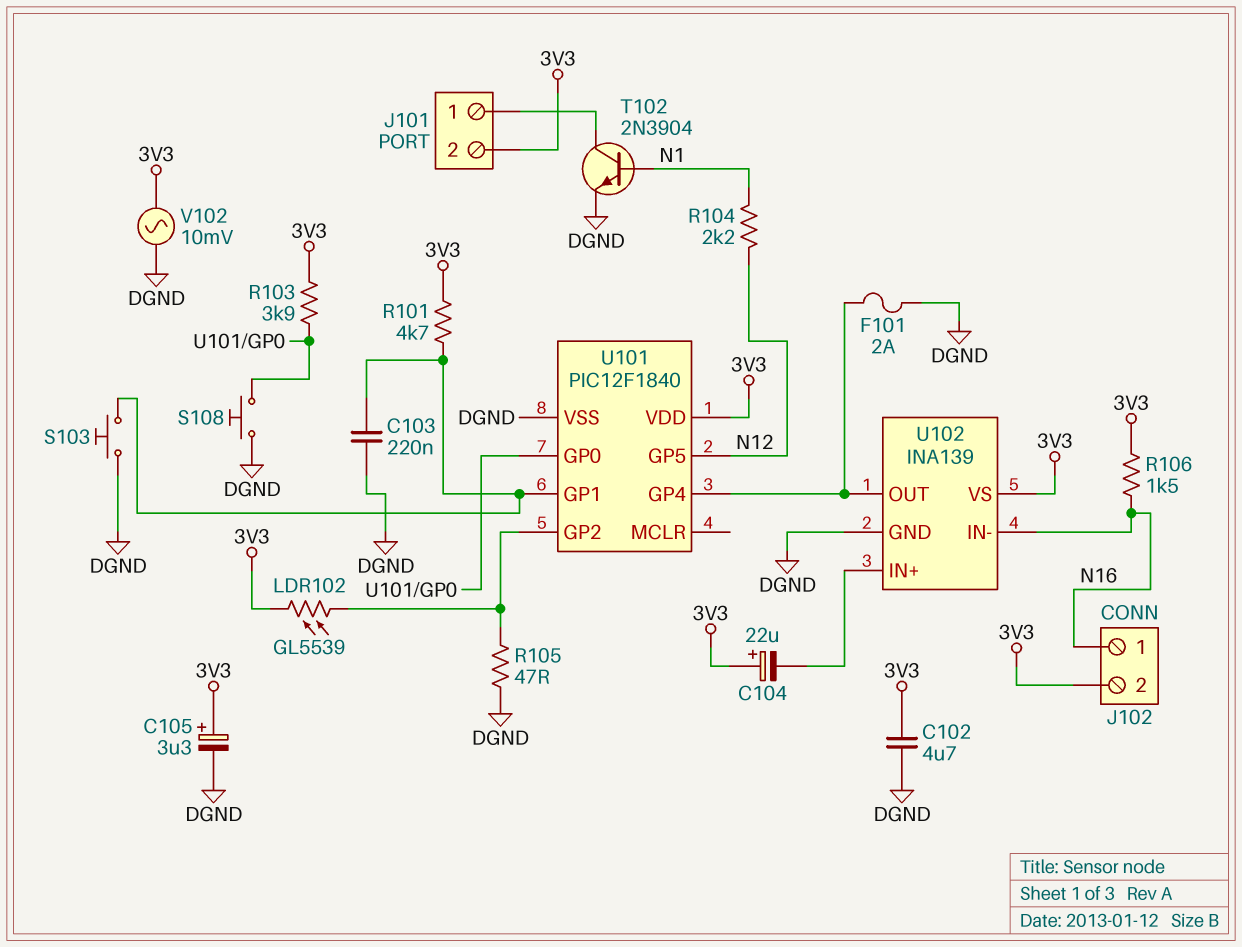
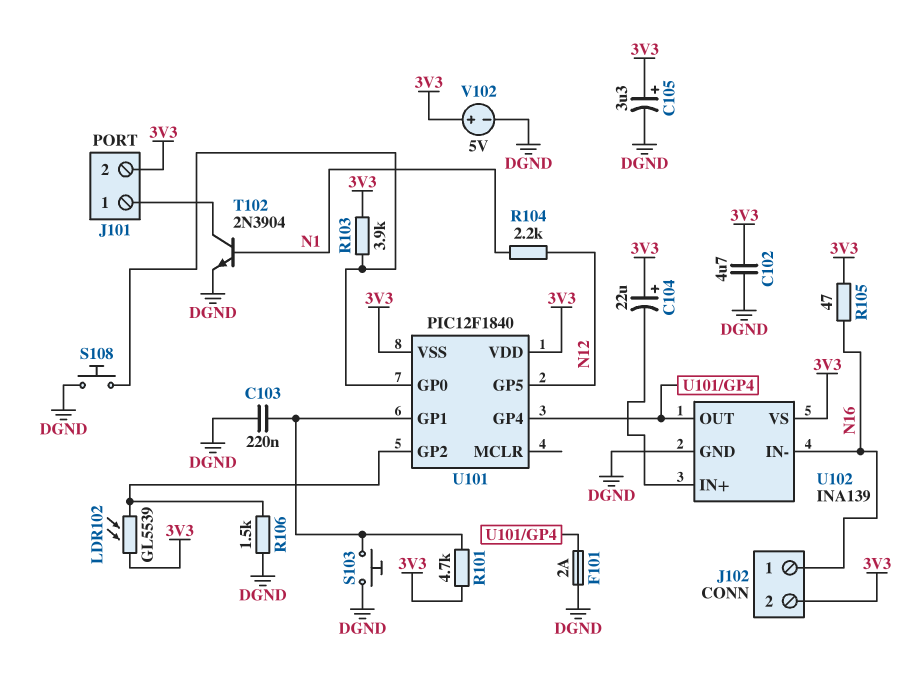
R105: 47 (DGND, U101/GP2) -> 47 (3V3, N16)
R106: 1.5k (3V3, N16) -> 1.5k (DGND, U101/GP2)
U101 pin VSS: DGND -> 3V3
V102: AC 10mV (3V3, DGND) -> 5V (plus 3V3, minus DGND)

